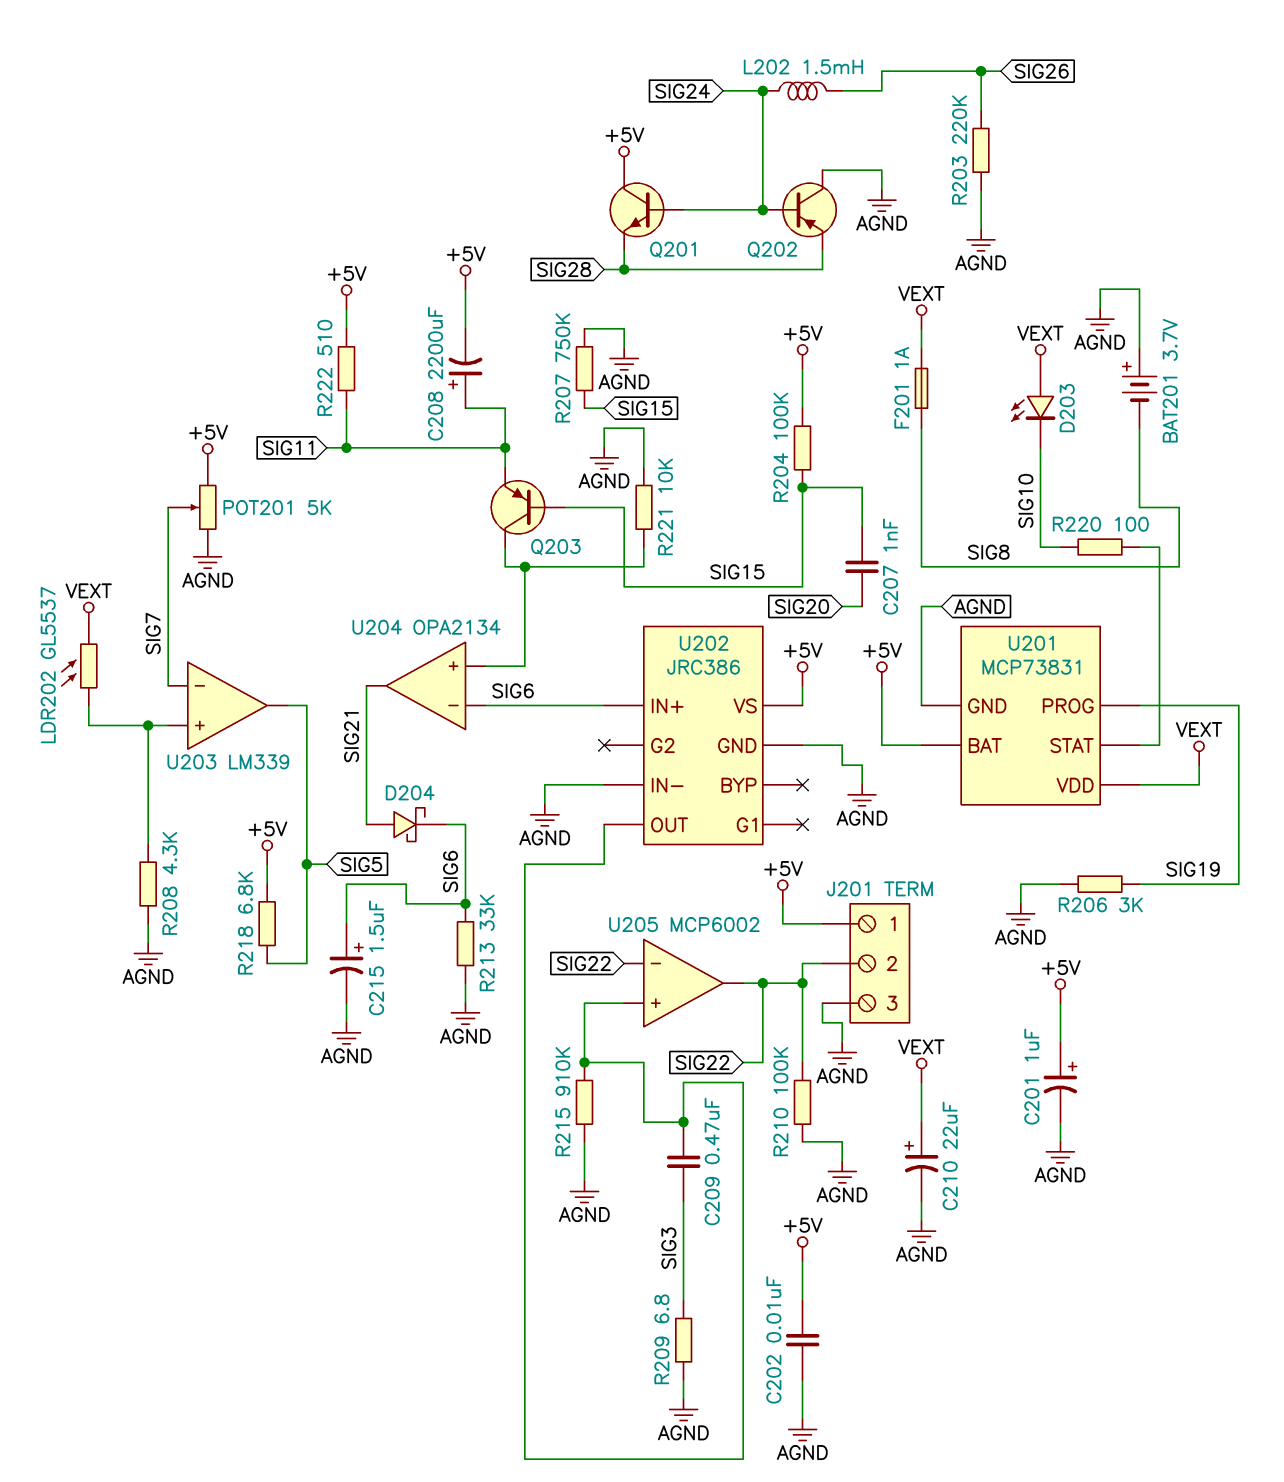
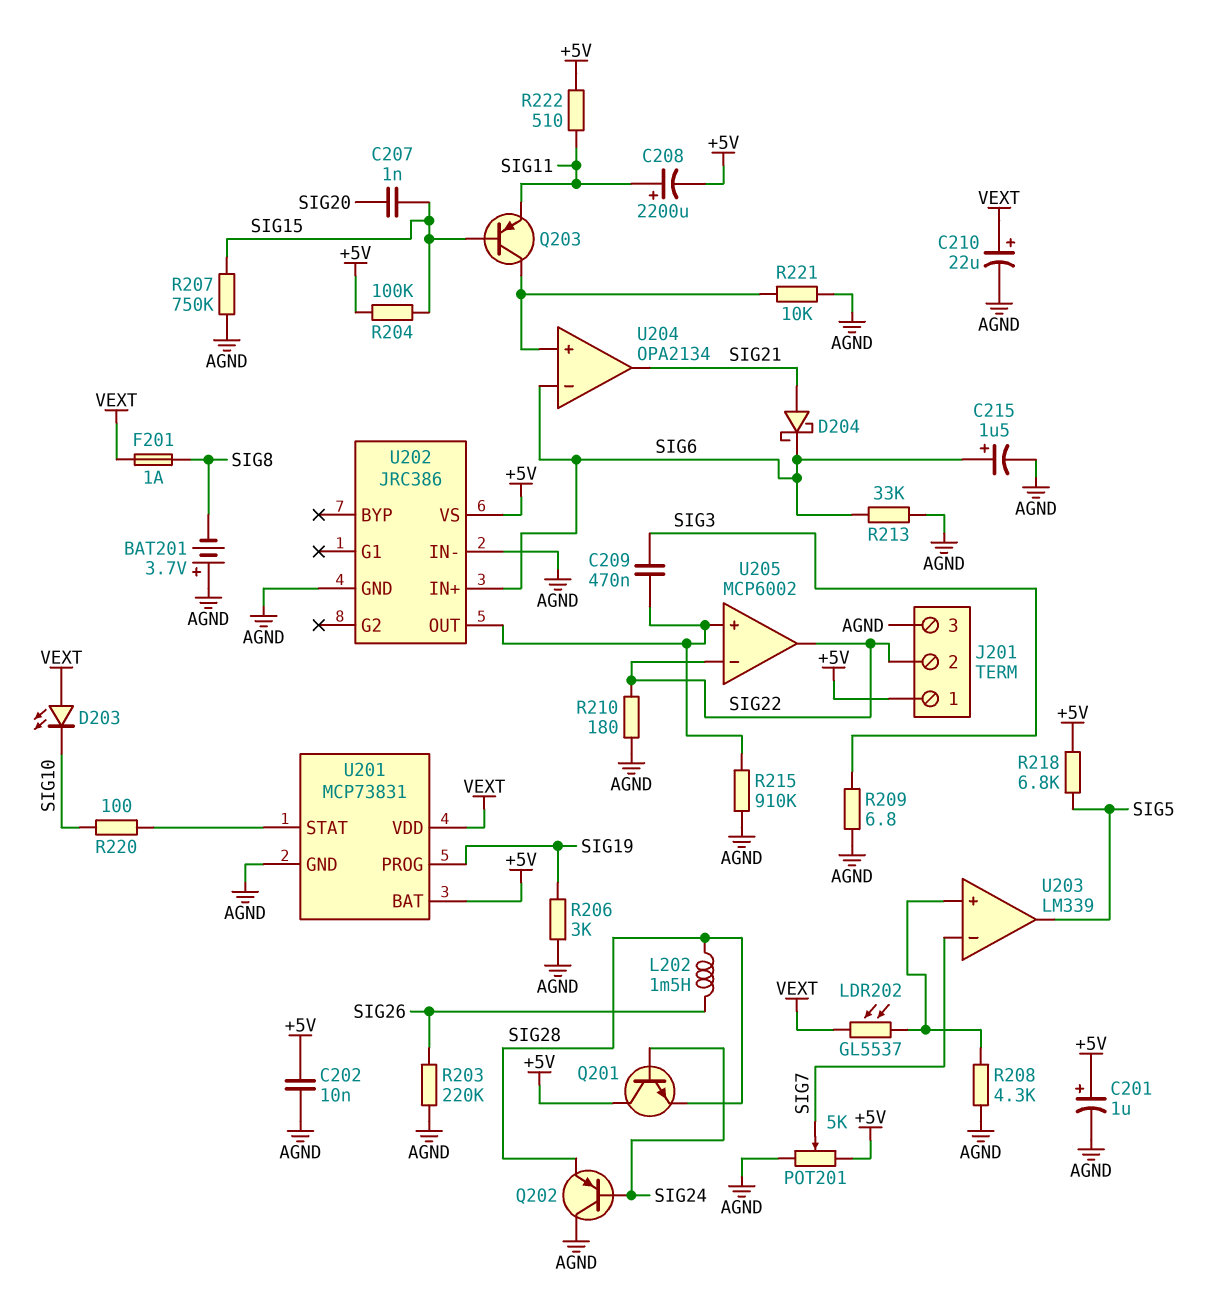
L202: 1.5mH (SIG24, SIG26) -> 1.5mH (SIG26, SIG28)
R210: 100k (AGND, SIG22) -> 180 (AGND, SIG22)

